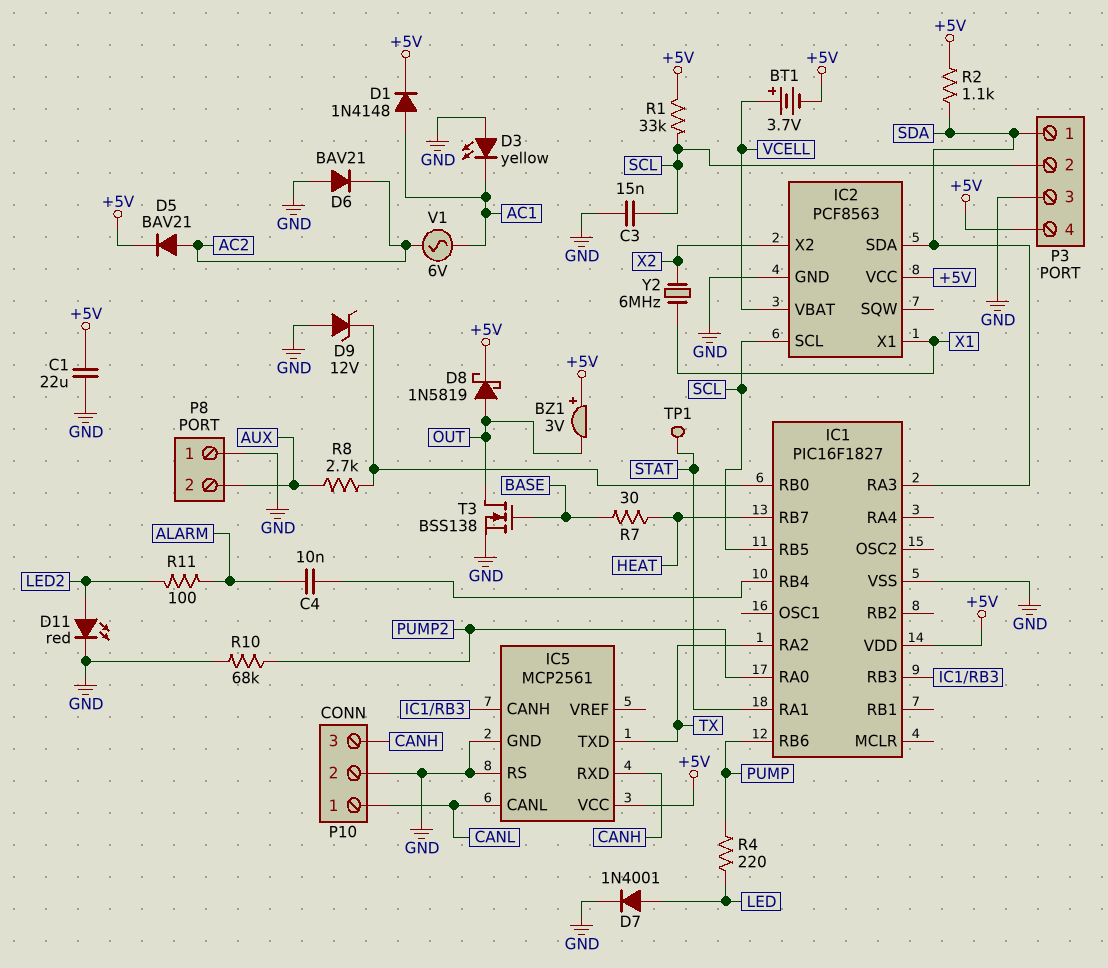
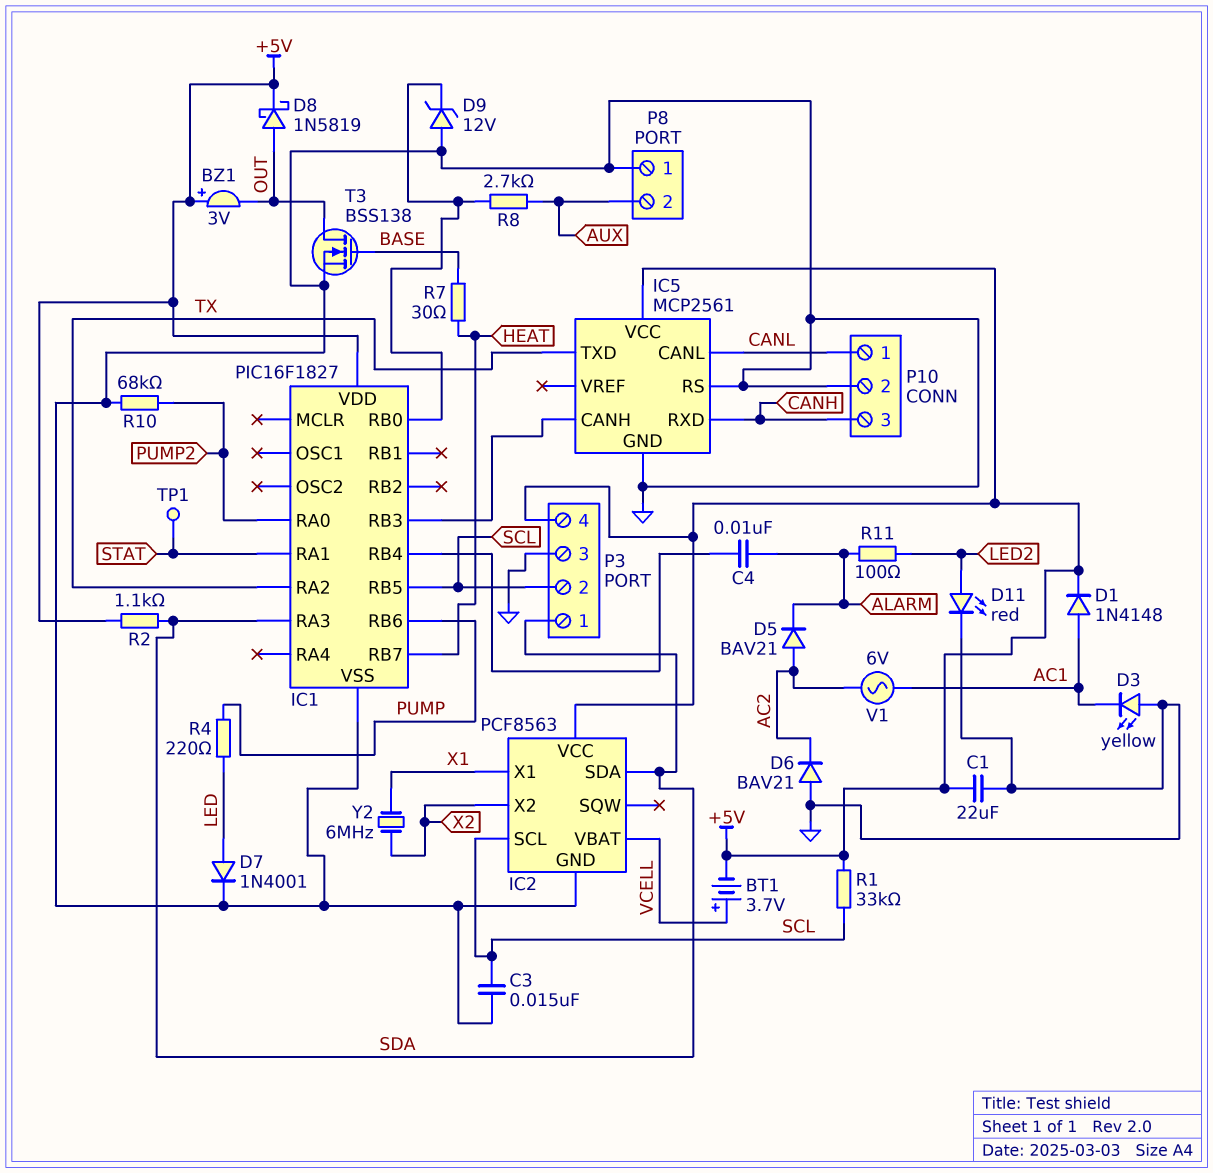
D5: diode BAV21 (A AC2, K +5V) -> diode BAV21 (A AC2, K ALARM)

